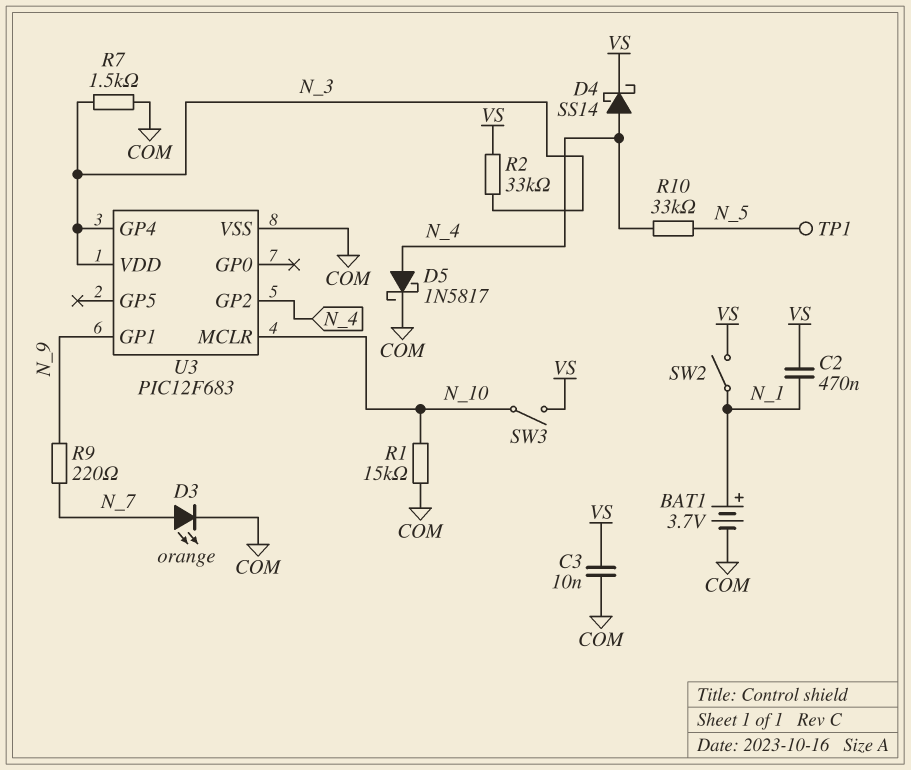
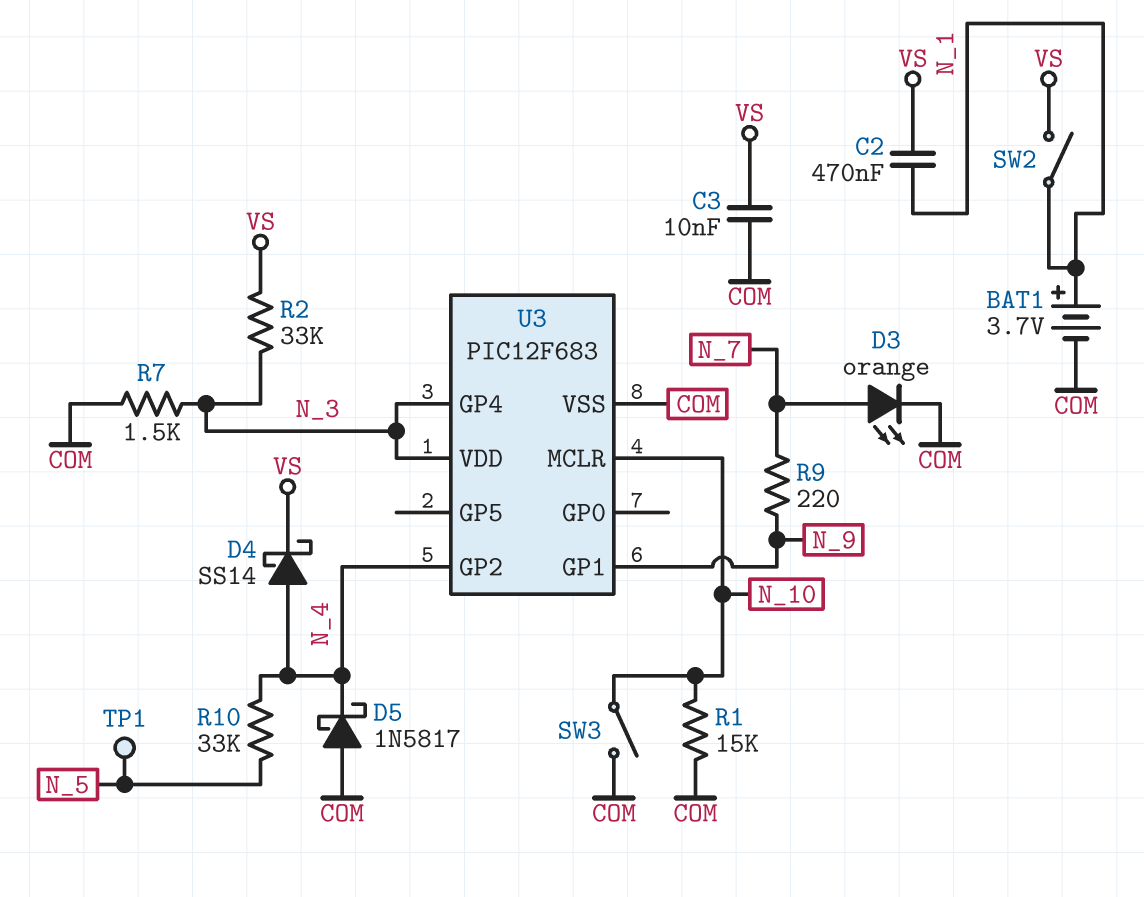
D5: schottky 1N5817 (A N_4, K COM) -> schottky 1N5817 (A COM, K N_4)
SW3: switch (N_10, VS) -> switch (COM, N_10)

